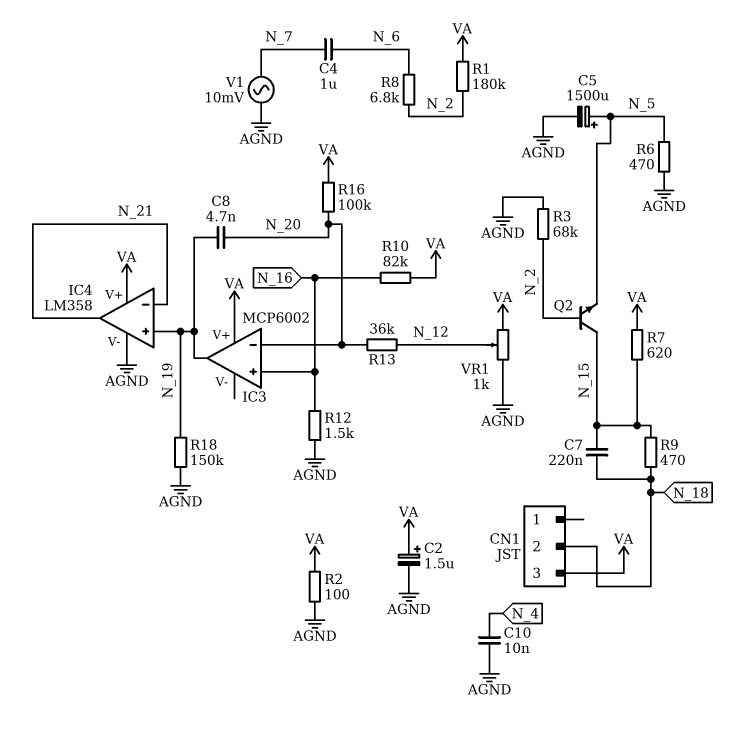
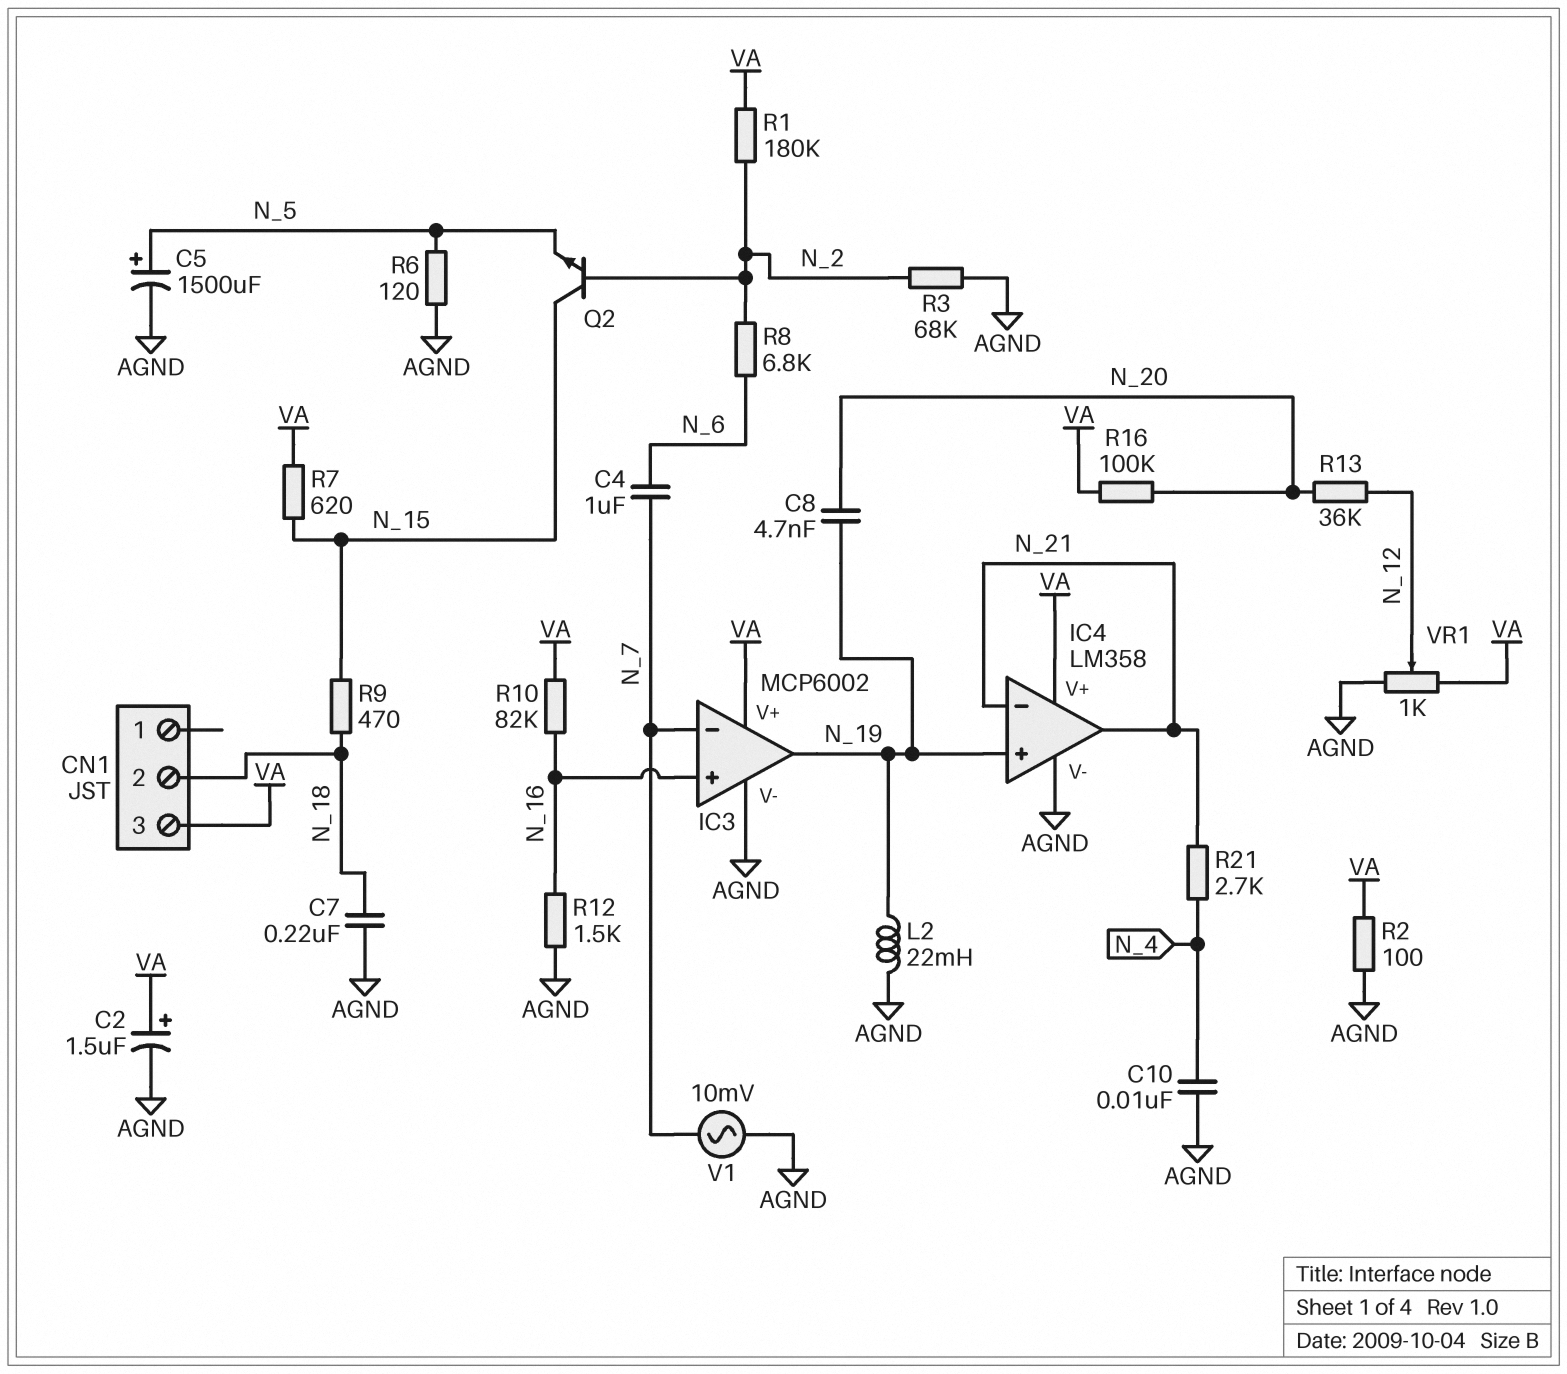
C7: 220nF (N_15, N_18) -> 220nF (AGND, N_18)
IC3 pin V-: none -> AGND
IC3 pin in-: N_20 -> N_7
L2: none -> 22mH (AGND, N_19)
R6: 470 (AGND, N_5) -> 120 (AGND, N_5)
R18: 150k (AGND, N_19) -> none
R21: none -> 2.7k (N_4, N_21)

